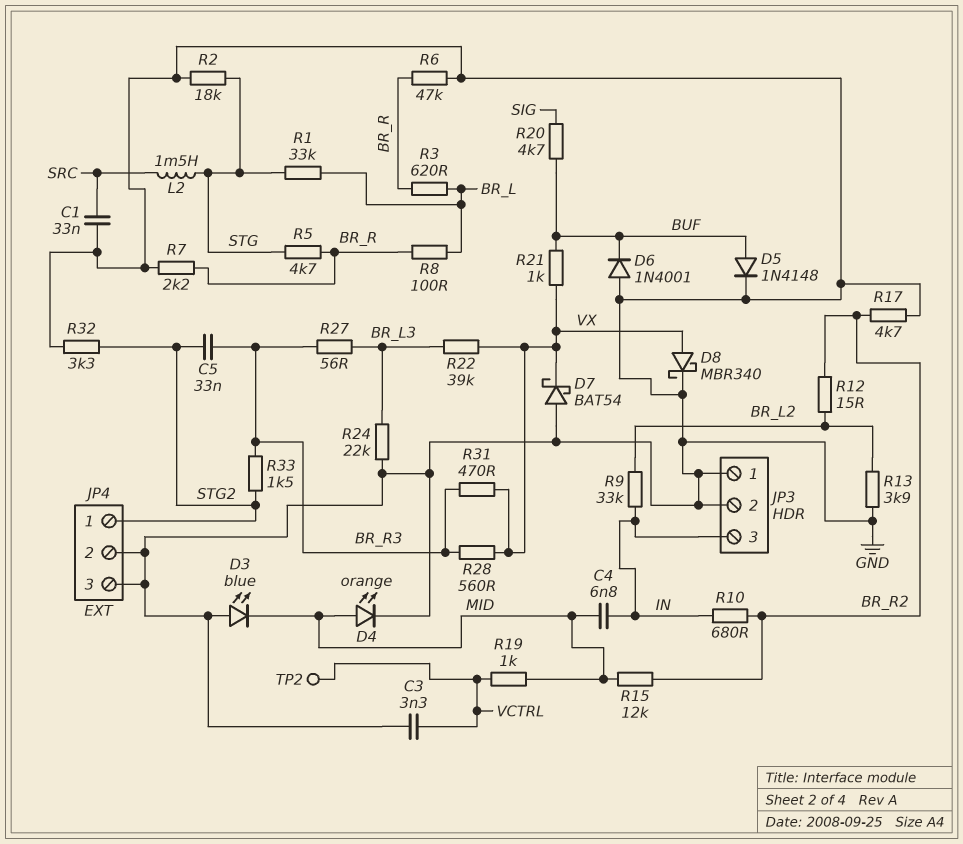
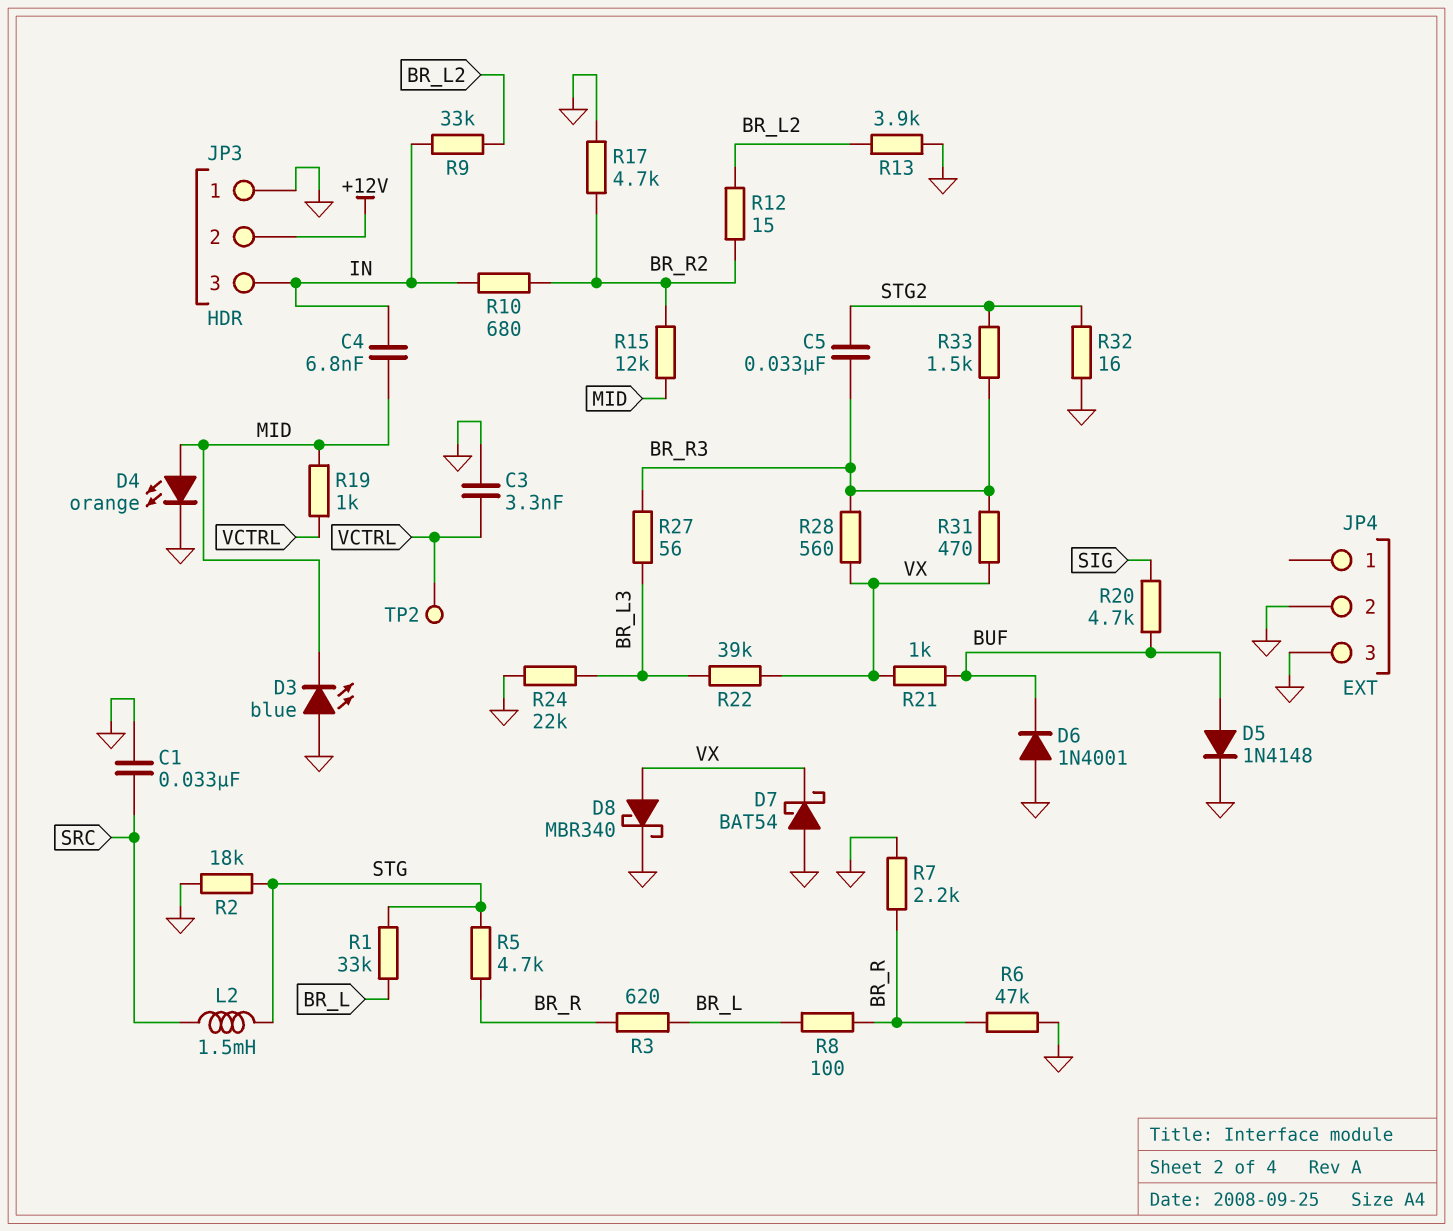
JP3 pin 2: GND -> +12V
JP4 pin 1: STG2 -> none
R32: 3.3k (GND, STG2) -> 16 (GND, STG2)

